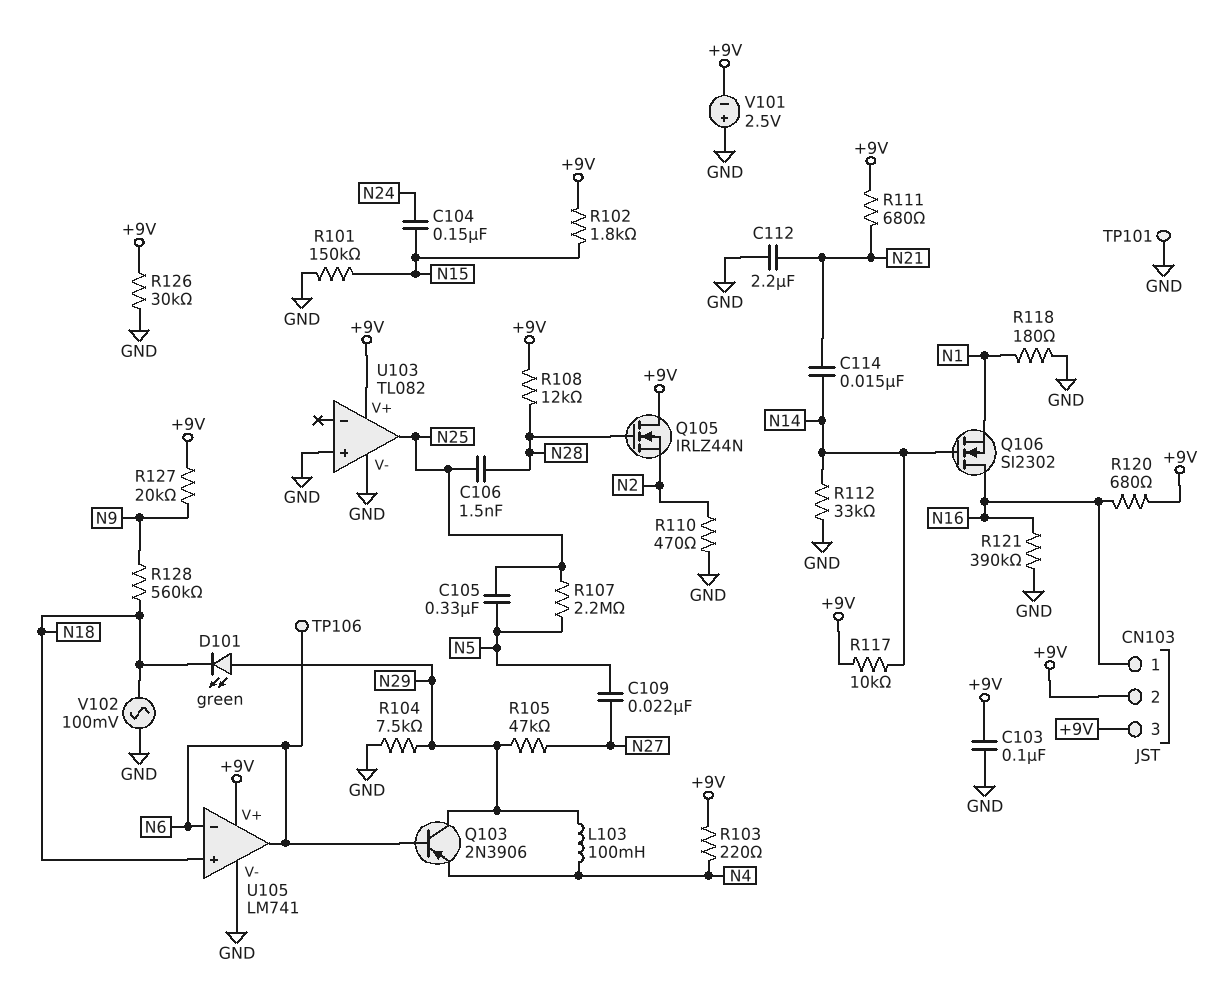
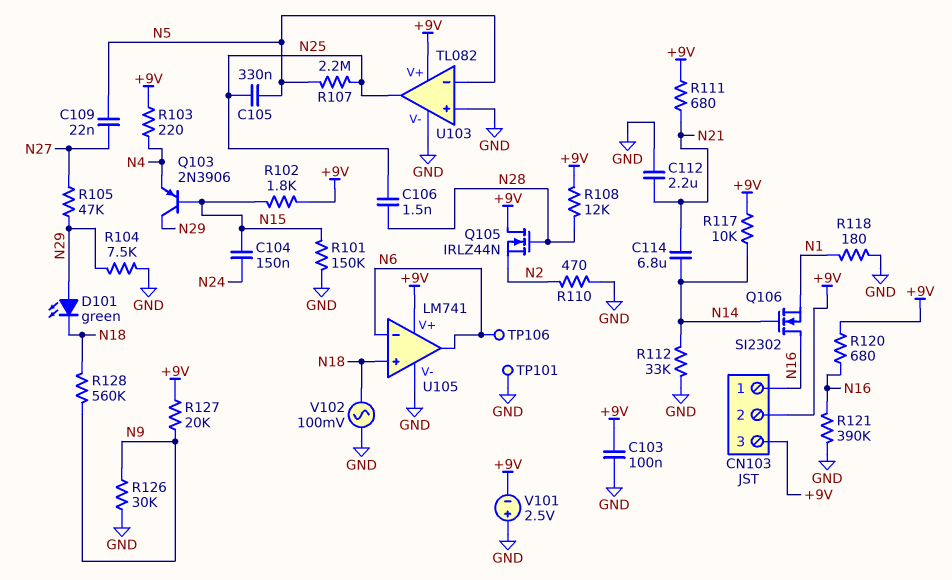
C114: 15nF (N14, N21) -> 6.8uF (N14, N21)
L103: 100mH (N4, N29) -> none
Q103: PNP 2N3906 (B N6, C N29, E N4) -> PNP 2N3906 (B N15, C N29, E N4)
R126: 30k (+9V, GND) -> 30k (GND, N9)
U103 pin in-: none -> N5

